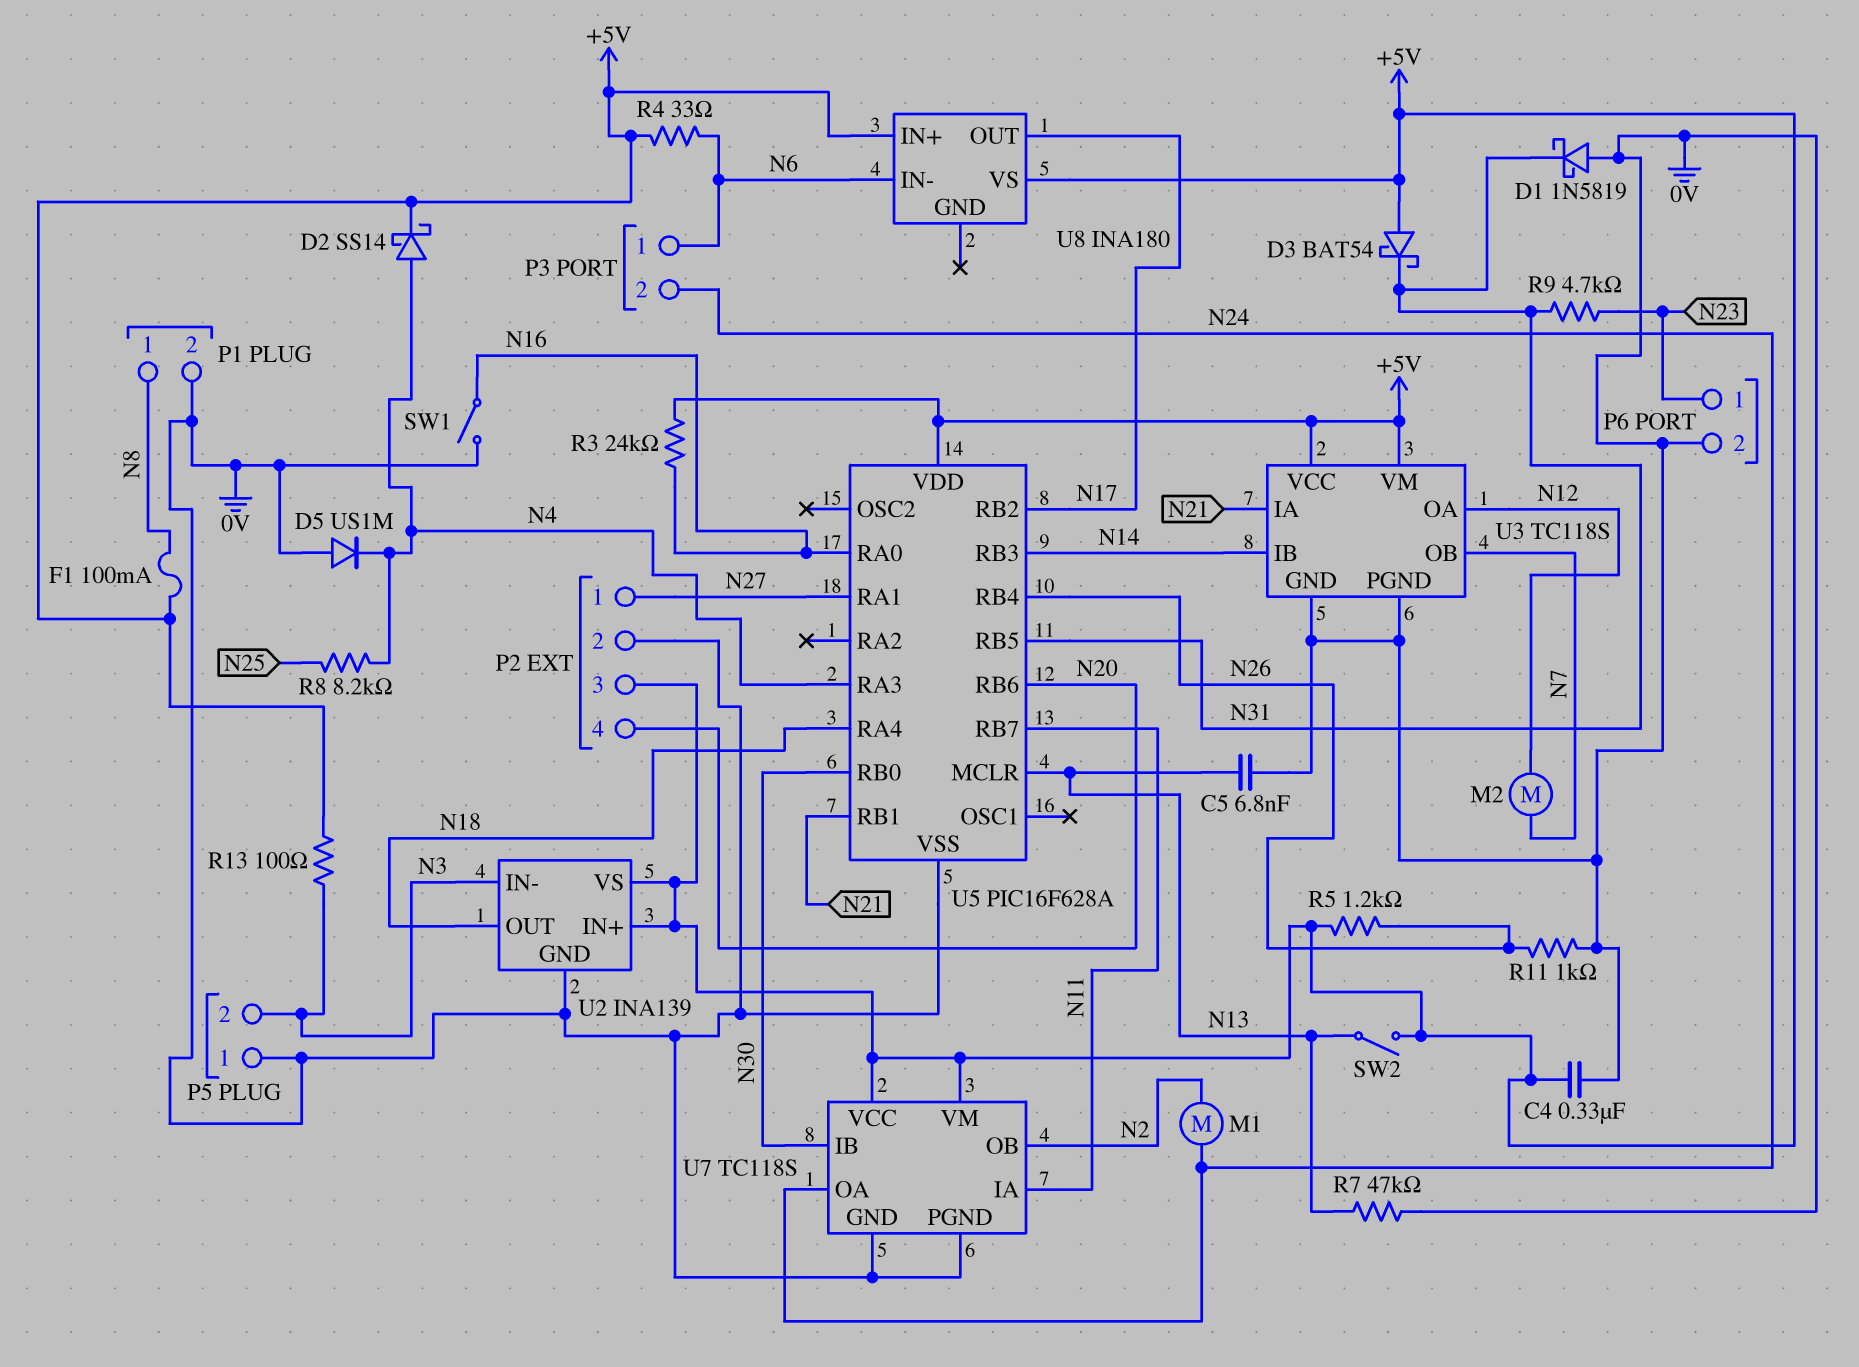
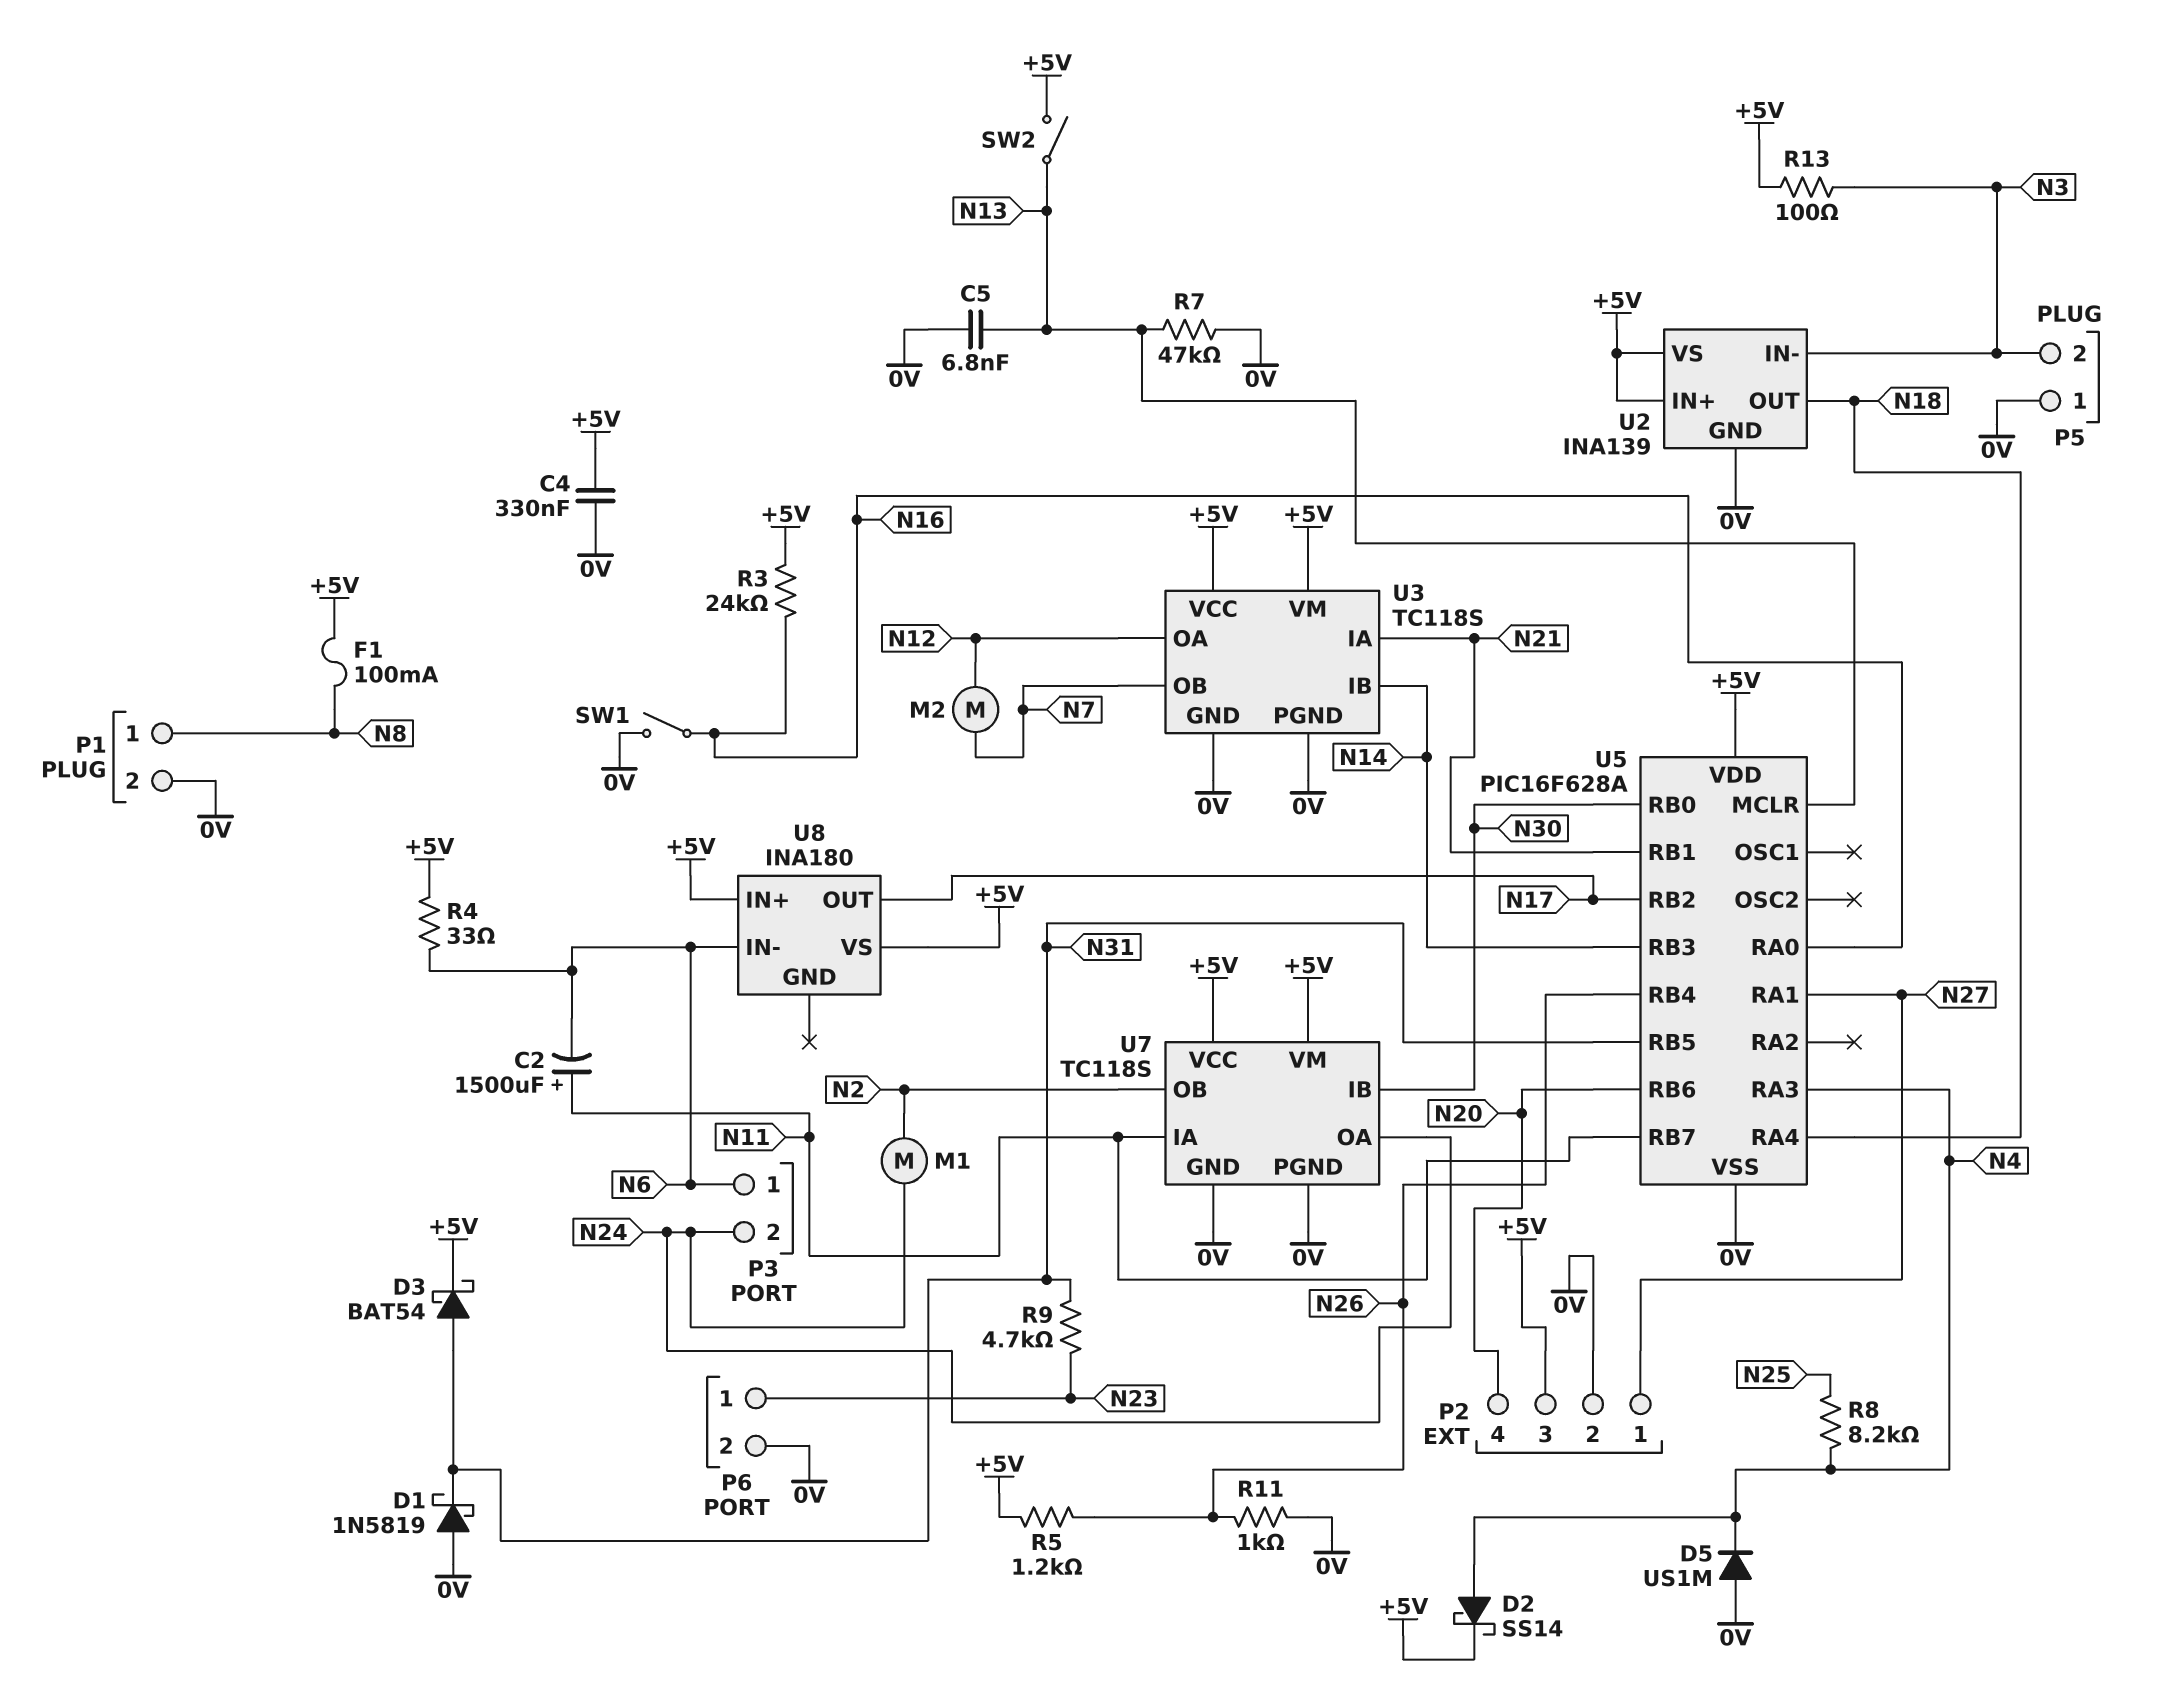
C2: none -> 1500uF (plus N11, minus N6)
D3: schottky BAT54 (A +5V, K N31) -> schottky BAT54 (A N31, K +5V)

